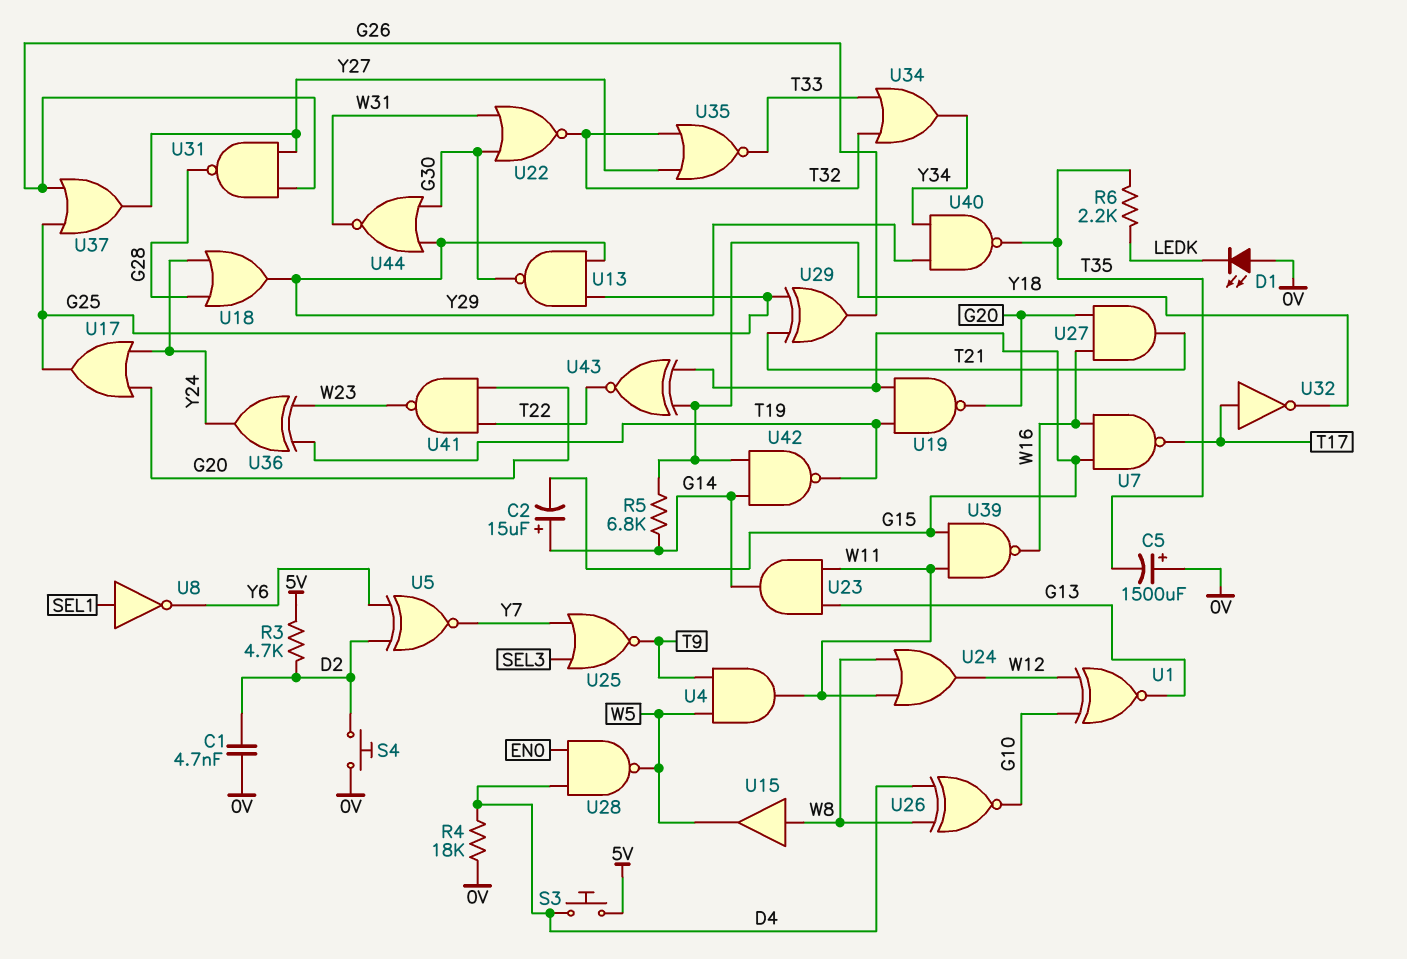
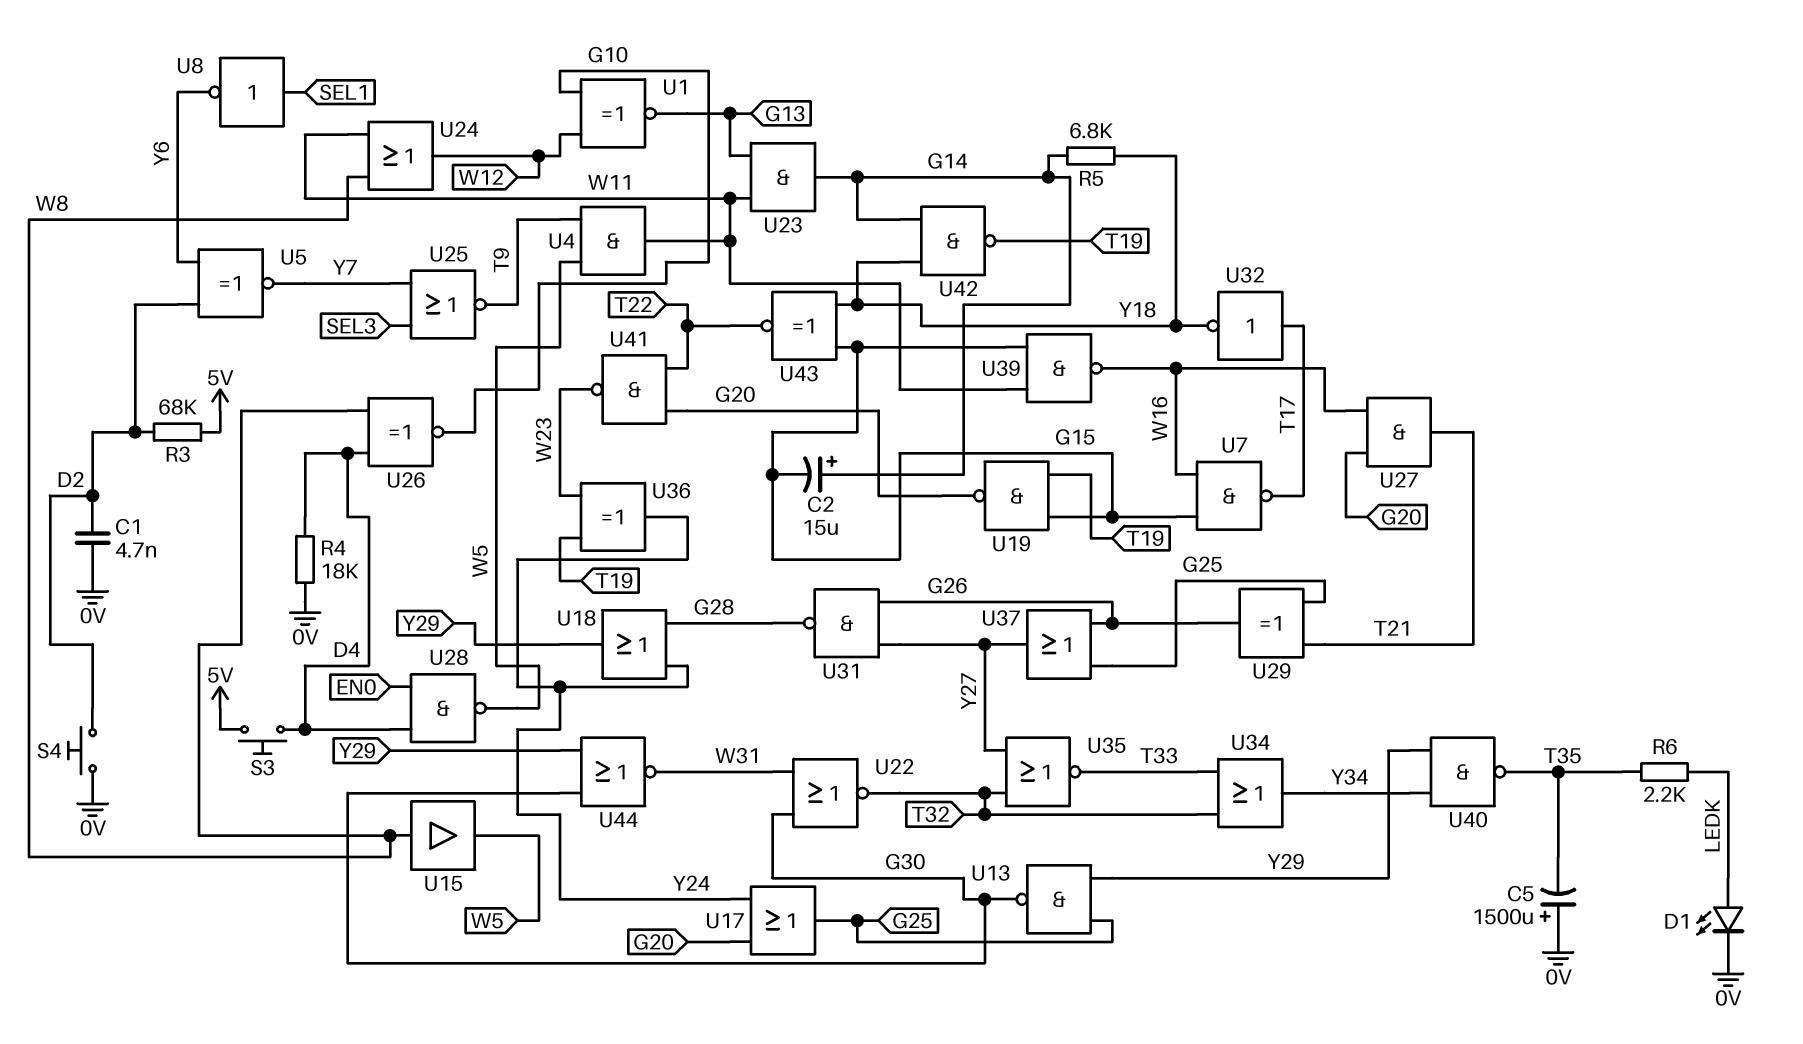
D1: LED (A 0V, K LEDK) -> LED (A LEDK, K 0V)
R3: 4.7k (5V, D2) -> 68k (5V, D2)

